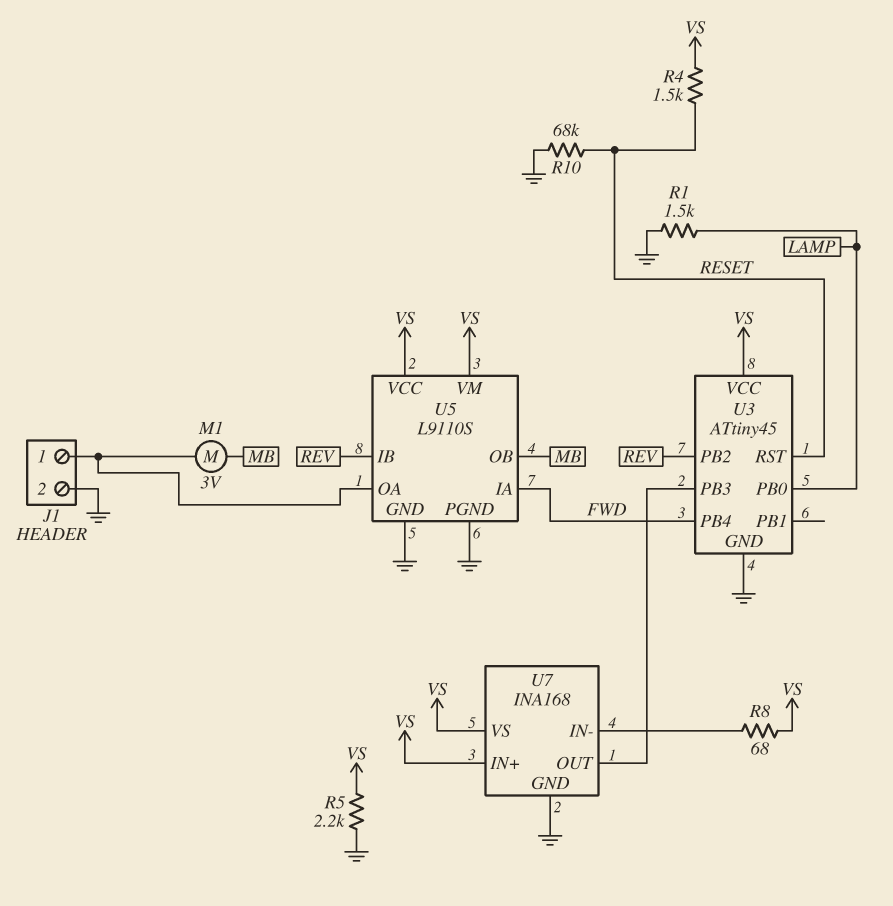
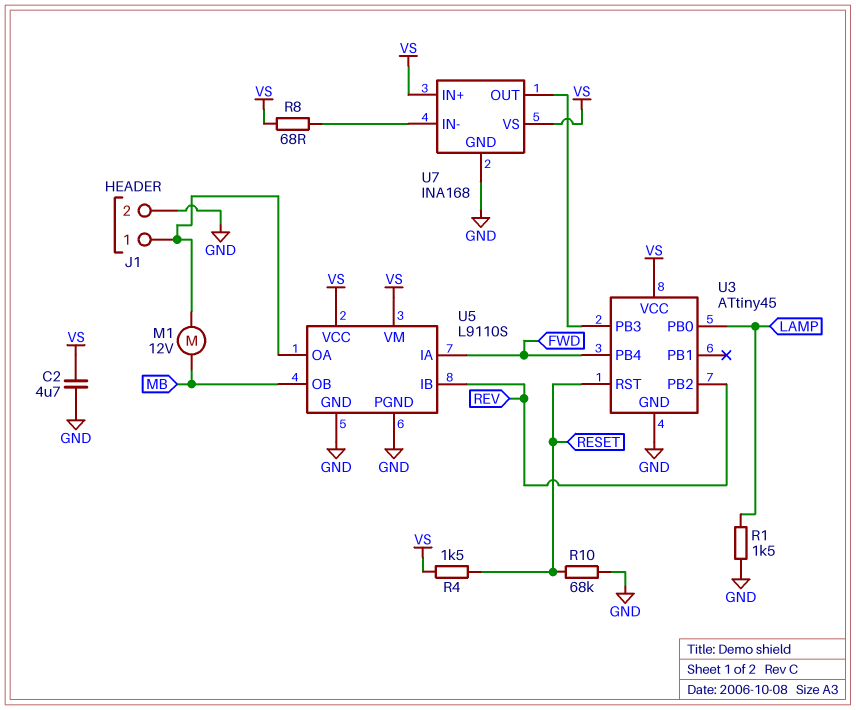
C2: none -> 4.7uF (GND, VS)
M1: motor 3V (J1/1, MB) -> motor 12V (J1/1, MB)
R5: 2.2k (GND, VS) -> none

